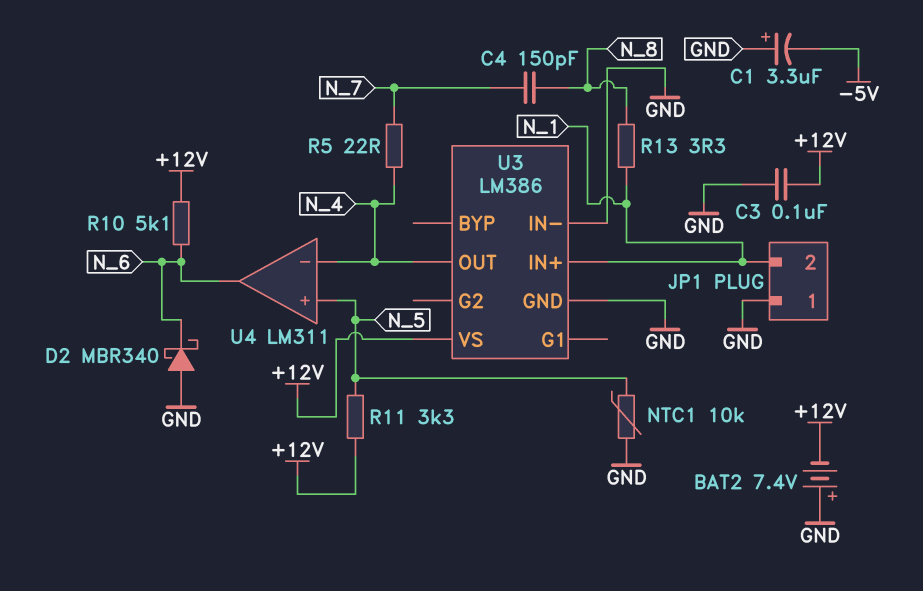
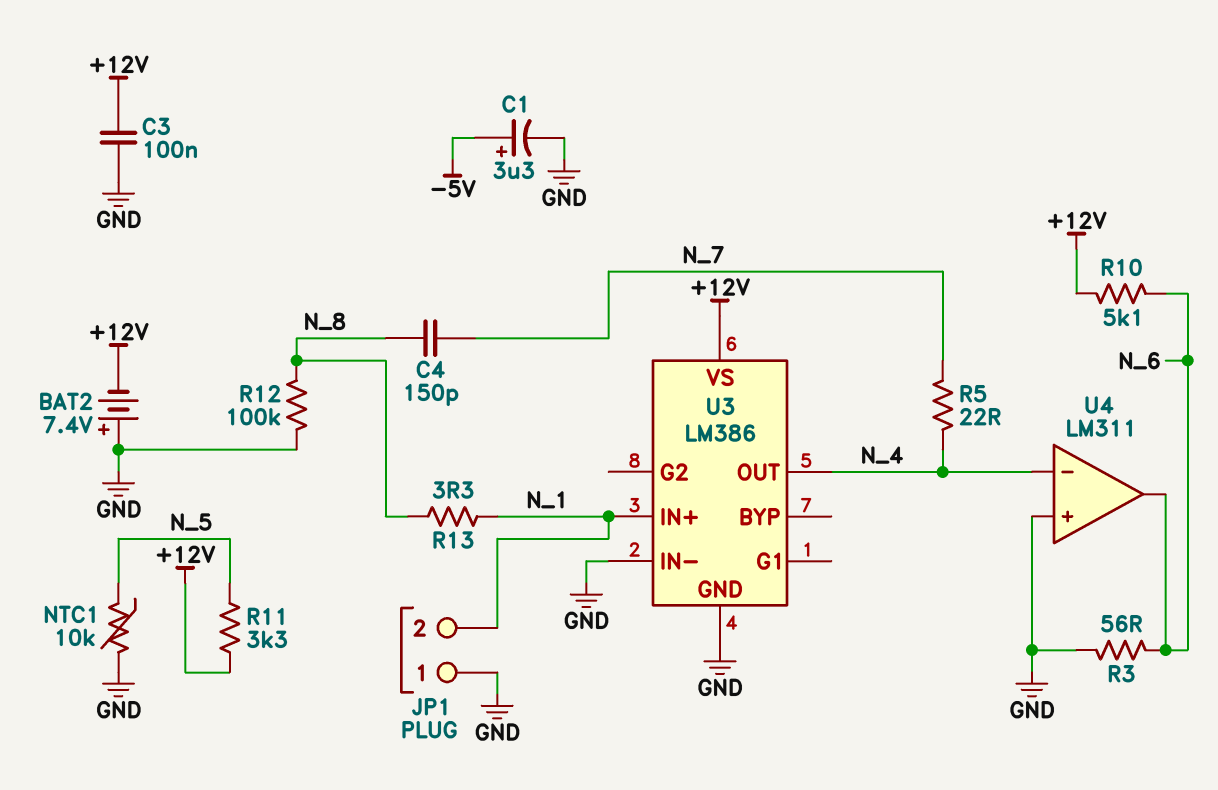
C1: 3.3uF (plus GND, minus -5V) -> 3.3uF (plus -5V, minus GND)
D2: schottky MBR340 (A GND, K N_6) -> none
R3: none -> 56 (GND, N_6)
R12: none -> 100k (GND, N_8)
U4 pin in+: N_5 -> GND

